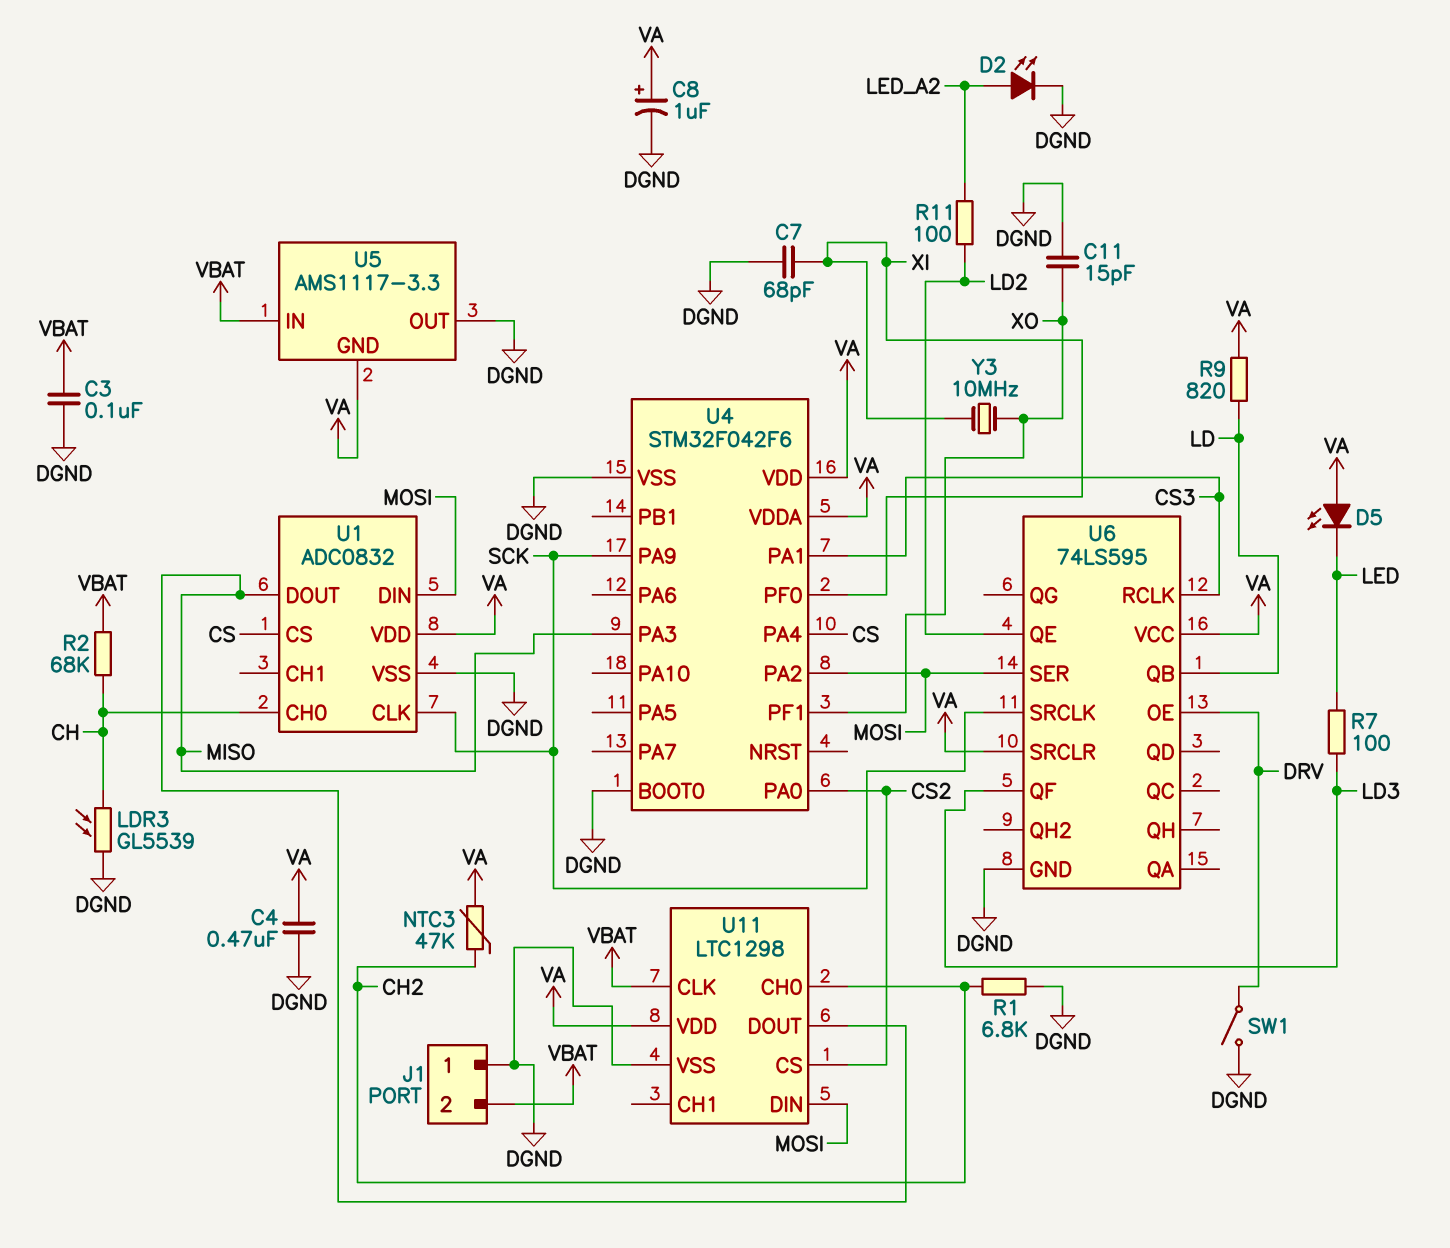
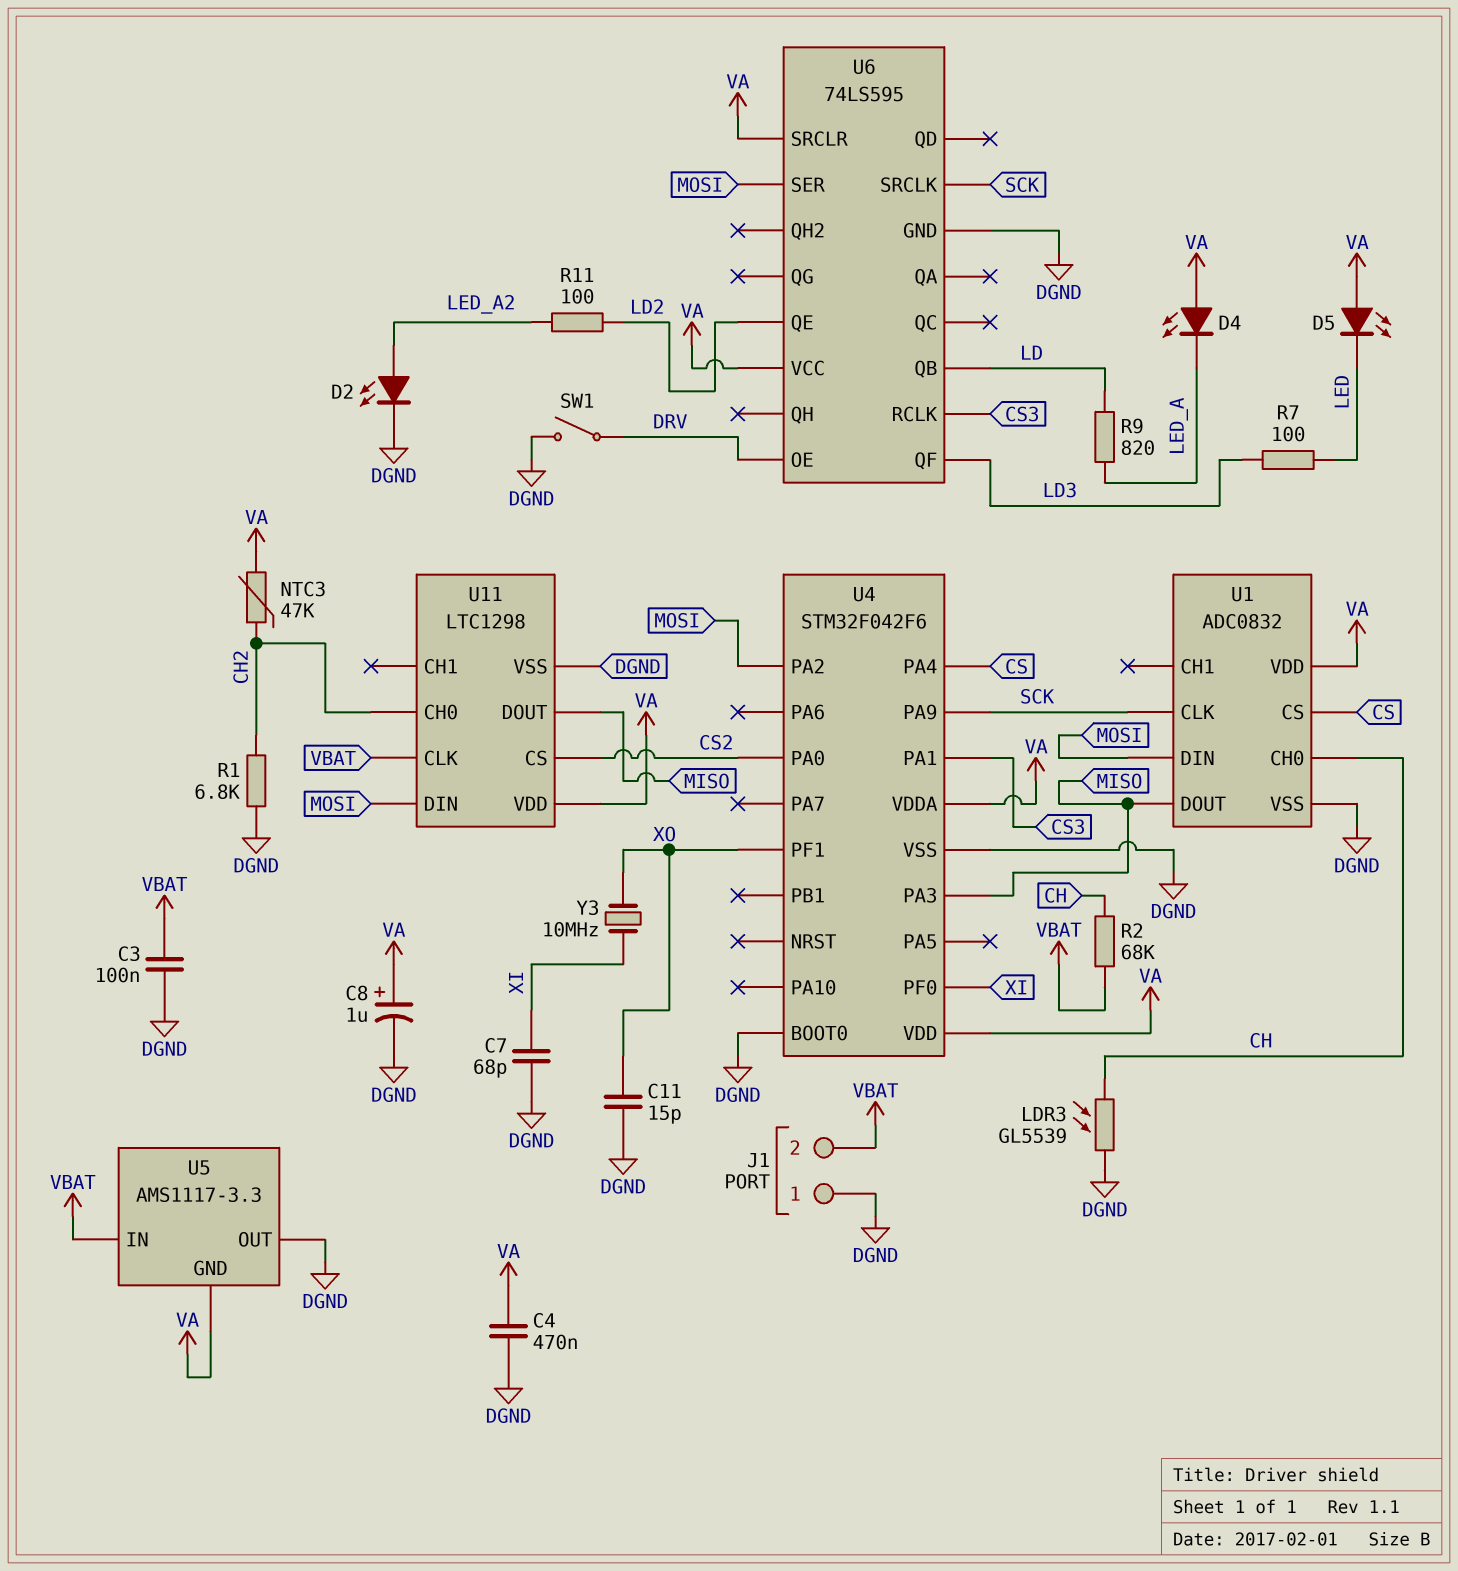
D4: none -> LED (A VA, K LED_A)
R9: 820 (LD, VA) -> 820 (LD, LED_A)

